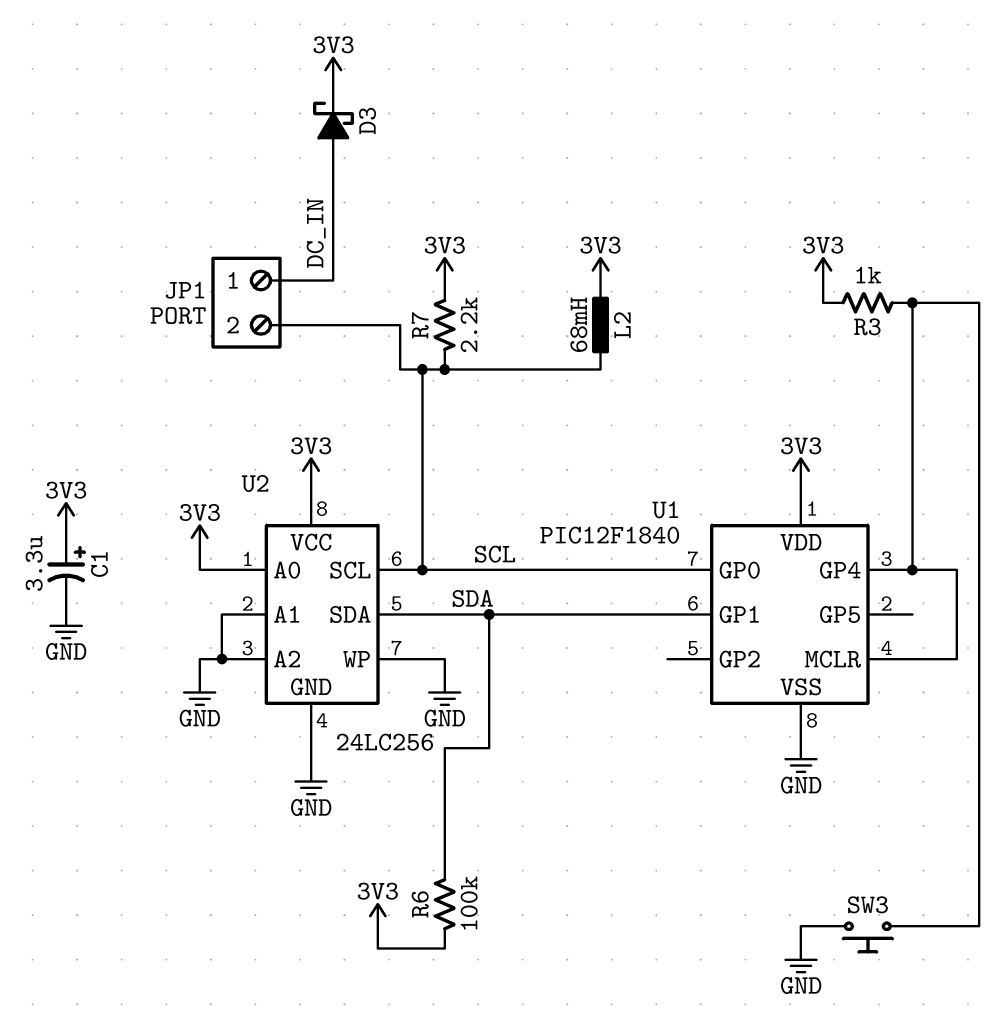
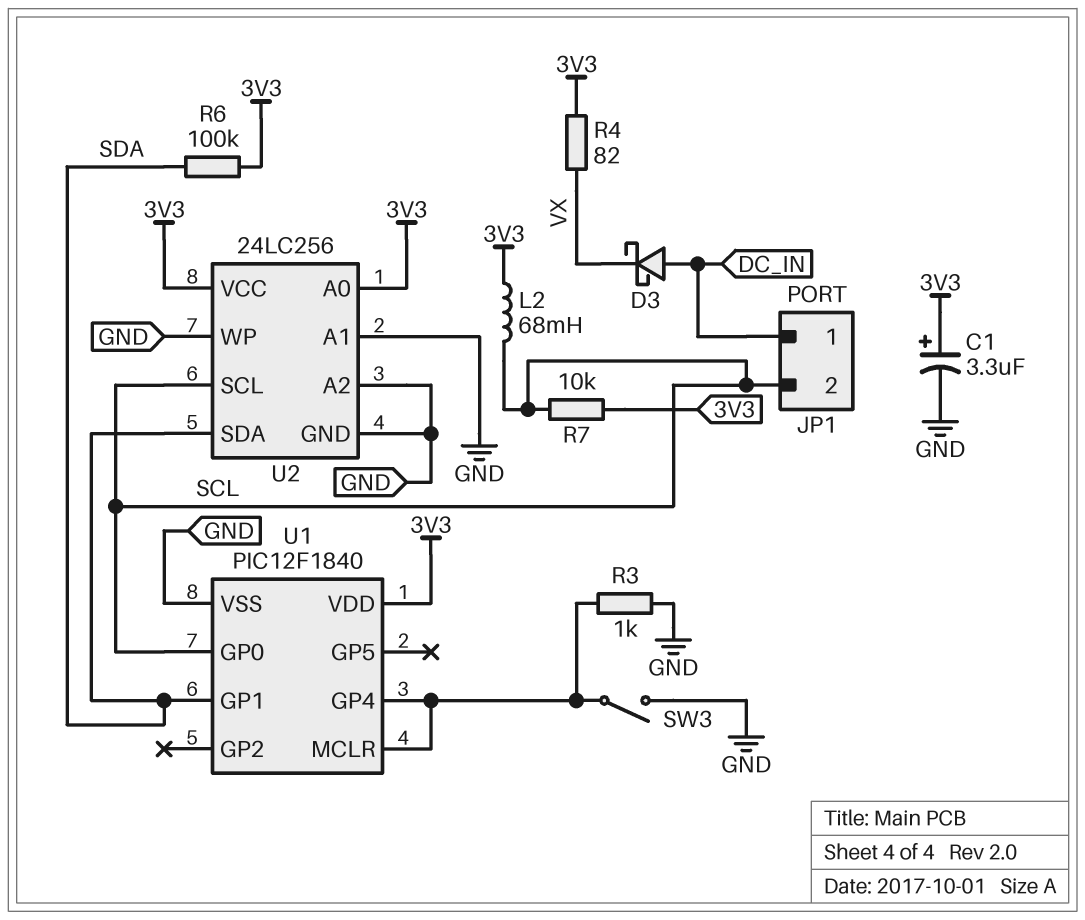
D3: schottky (A DC_IN, K 3V3) -> schottky (A DC_IN, K VX)
R3: 1k (3V3, U1/GP4) -> 1k (GND, U1/GP4)
R4: none -> 82 (3V3, VX)
R7: 2.2k (3V3, SCL) -> 10k (3V3, SCL)
SW3: button (GND, U1/GP4) -> switch (GND, U1/GP4)

